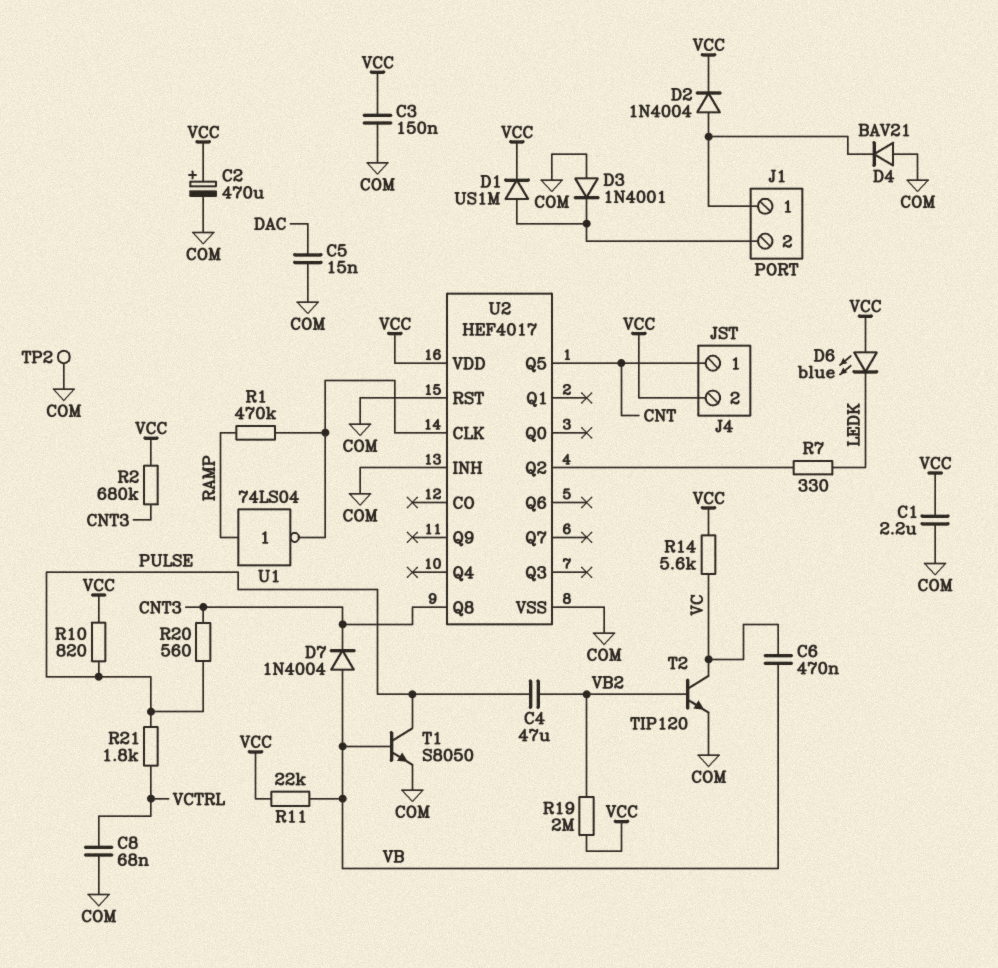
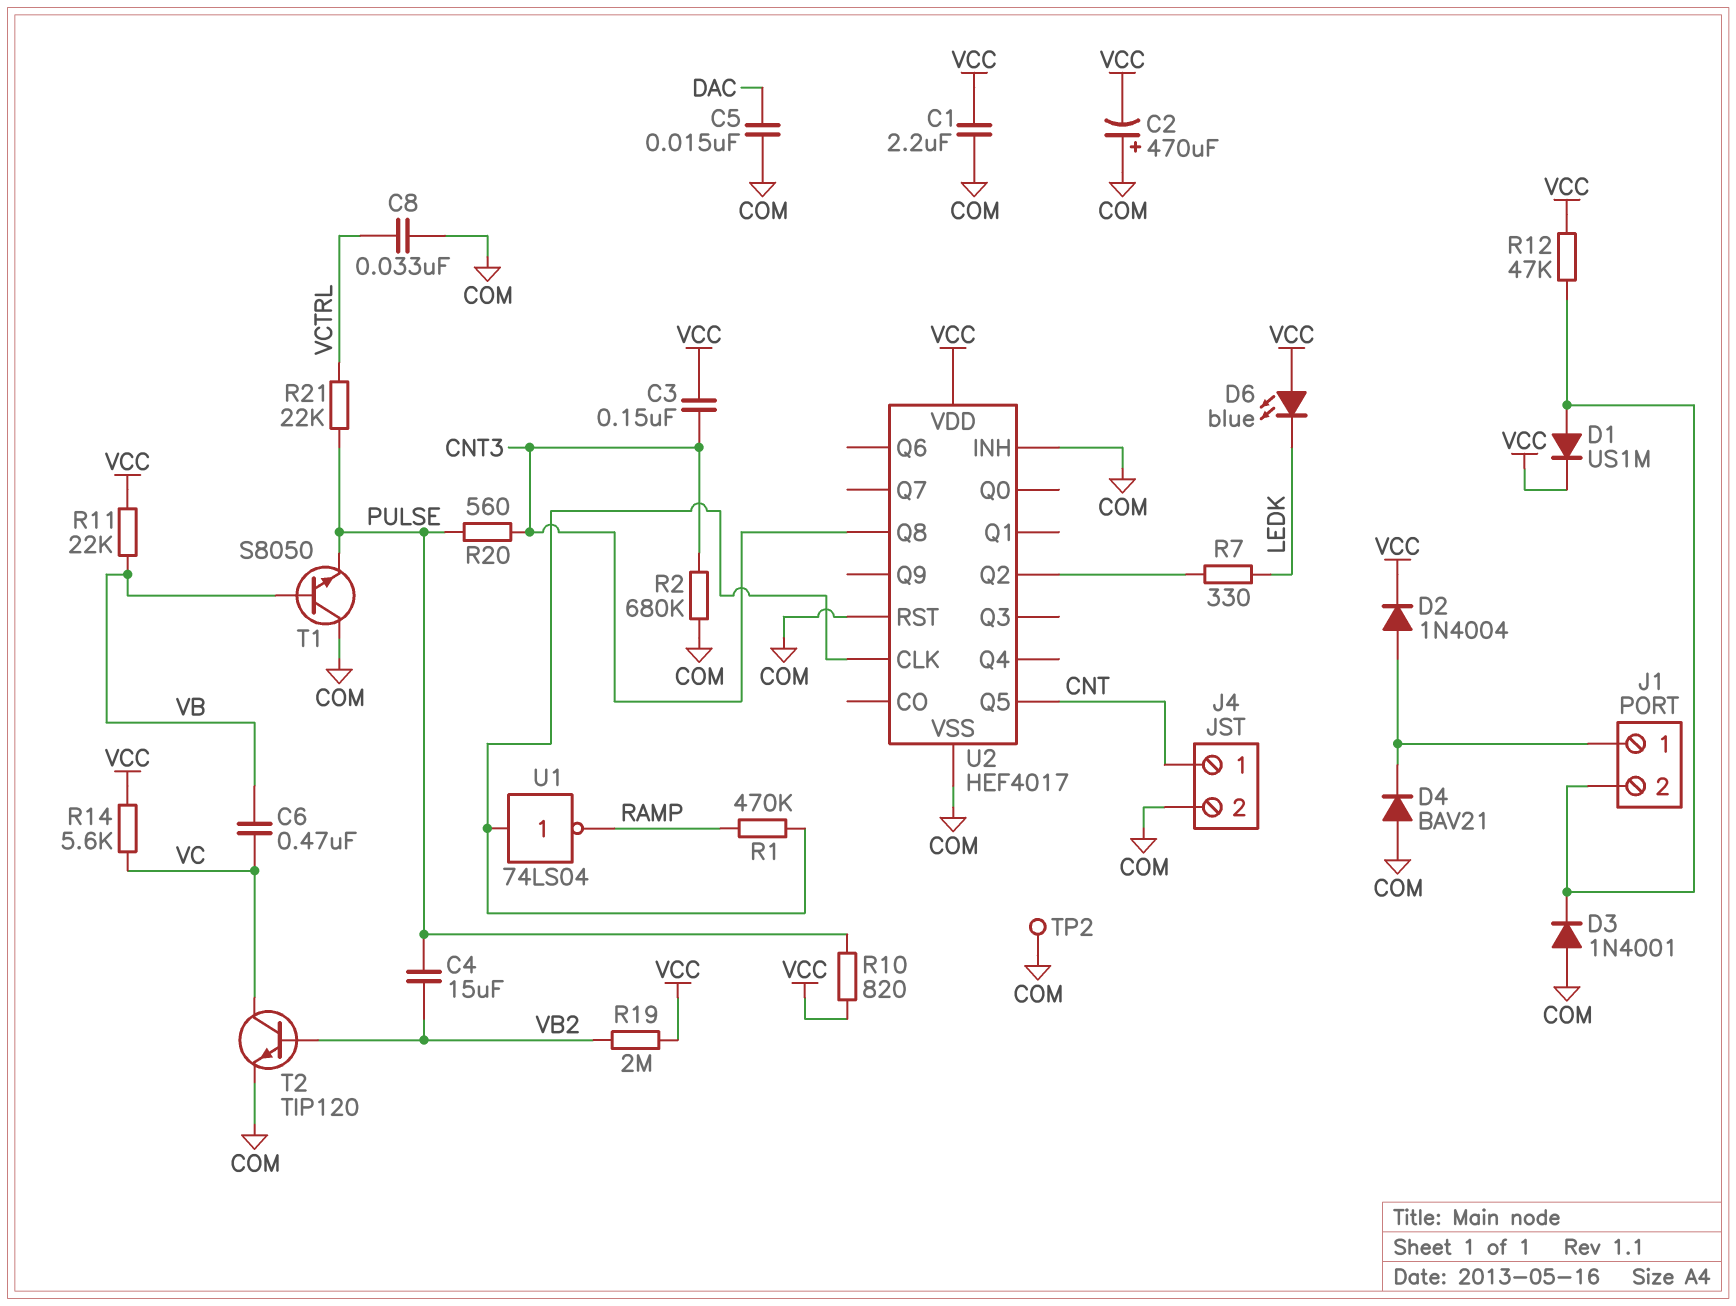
C2: 470uF (plus VCC, minus COM) -> 470uF (plus COM, minus VCC)
C3: 150nF (COM, VCC) -> 150nF (CNT3, VCC)
C4: 47uF (PULSE, VB2) -> 15uF (PULSE, VB2)
C8: 68nF (COM, VCTRL) -> 33nF (COM, VCTRL)
D7: diode 1N4004 (A VB, K CNT3) -> none
J4 pin 2: VCC -> COM
R2: 680k (CNT3, VCC) -> 680k (CNT3, COM)
R12: none -> 47k (J1/2, VCC)
R21: 1.8k (PULSE, VCTRL) -> 22k (PULSE, VCTRL)
T1: NPN S8050 (B VB, C PULSE, E COM) -> NPN S8050 (B VB, C COM, E PULSE)
U1: NOT 74LS04 (in RAMP, out U2/CLK) -> NOT 74LS04 (in U2/CLK, out RAMP)

